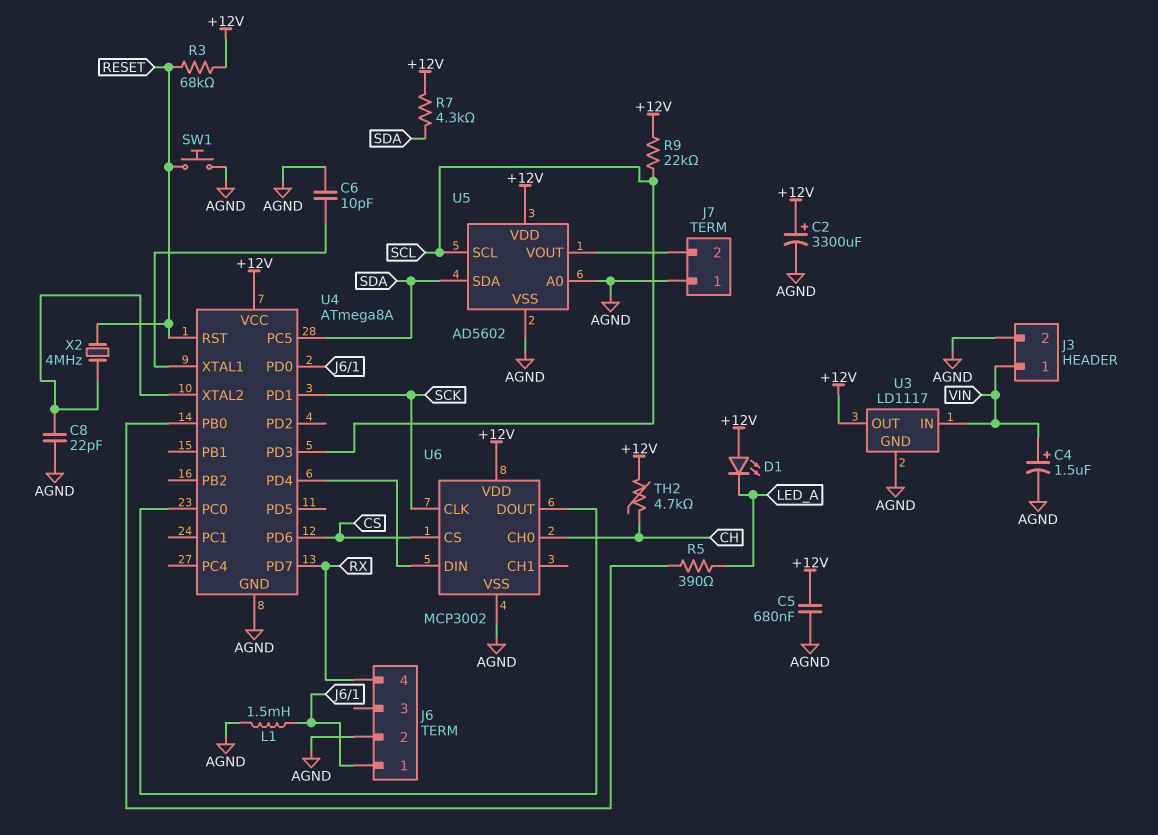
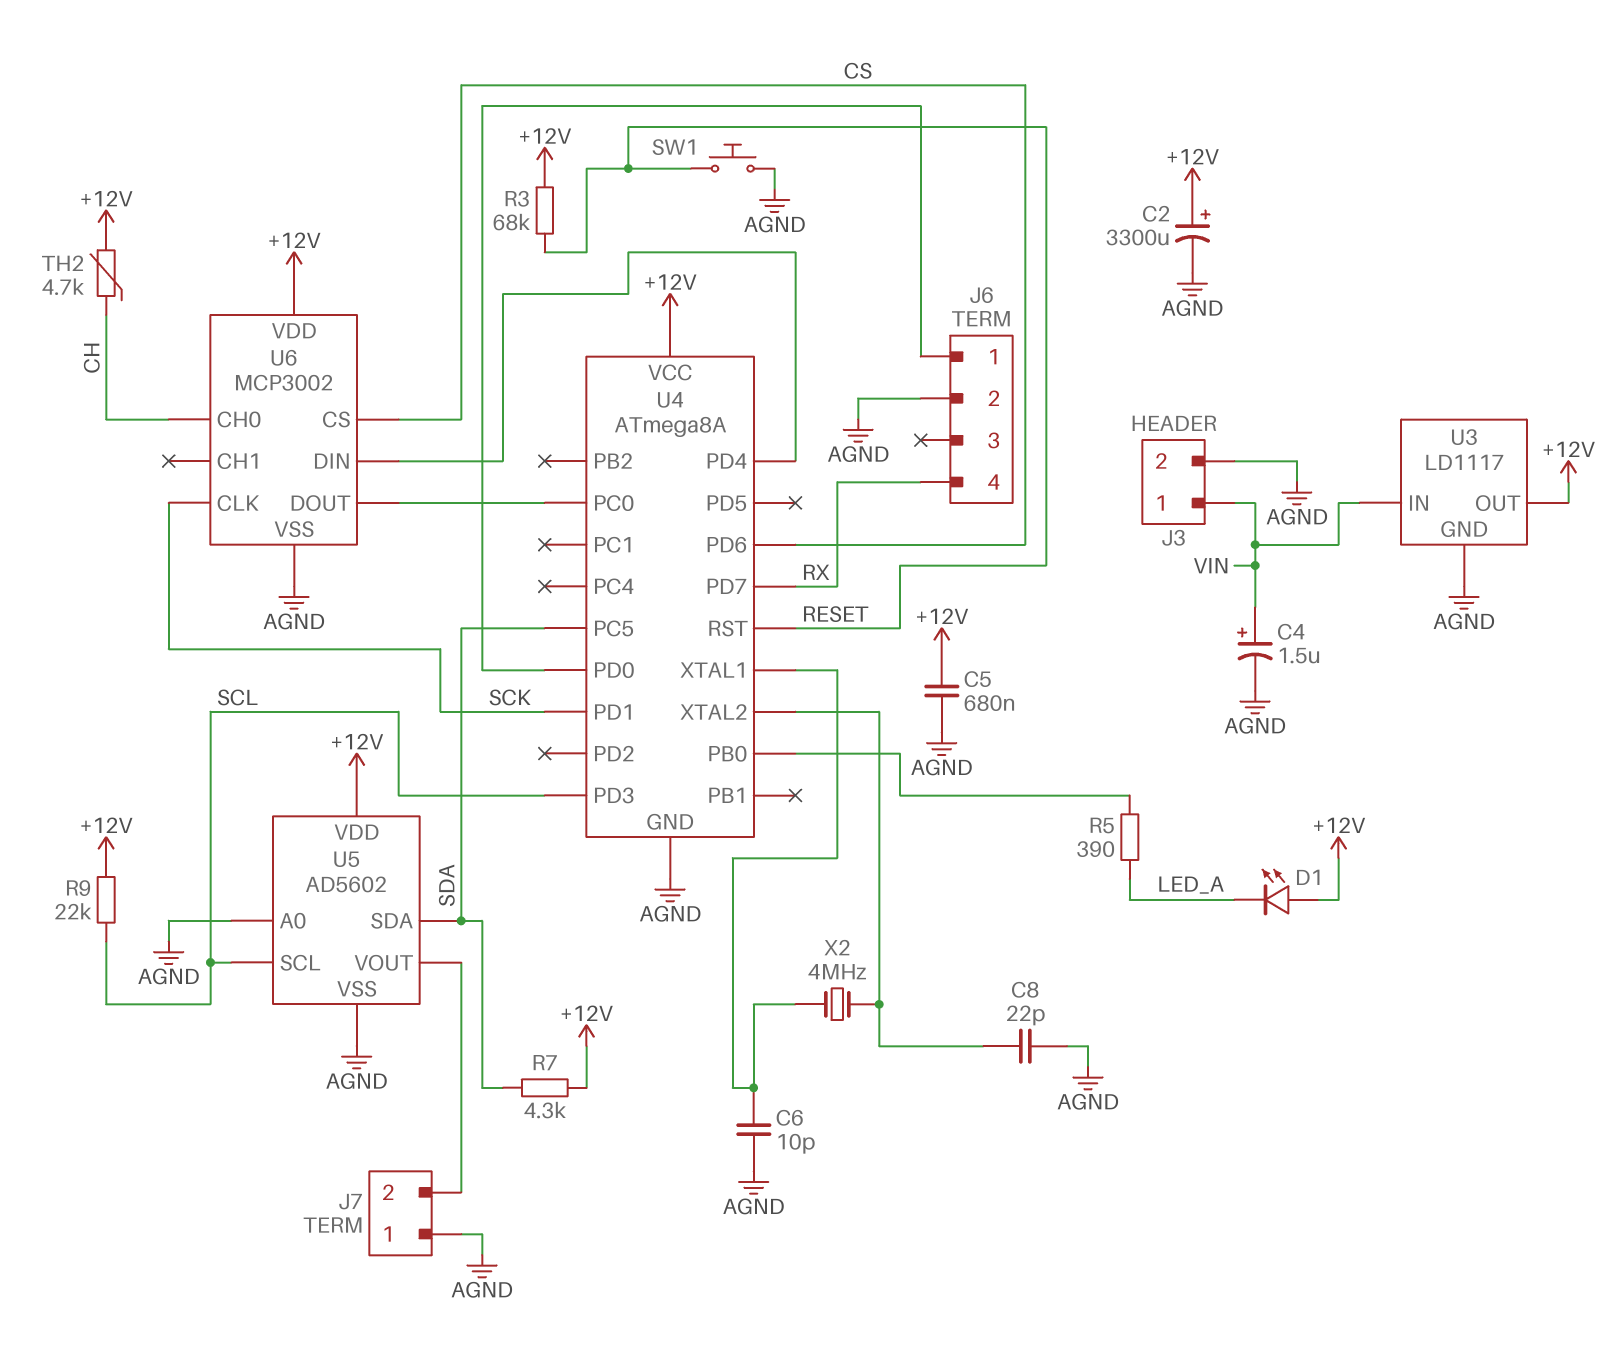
L1: 1.5mH (AGND, J6/1) -> none
X2: 4MHz (RESET, U4/XTAL2) -> 4MHz (U4/XTAL1, U4/XTAL2)

